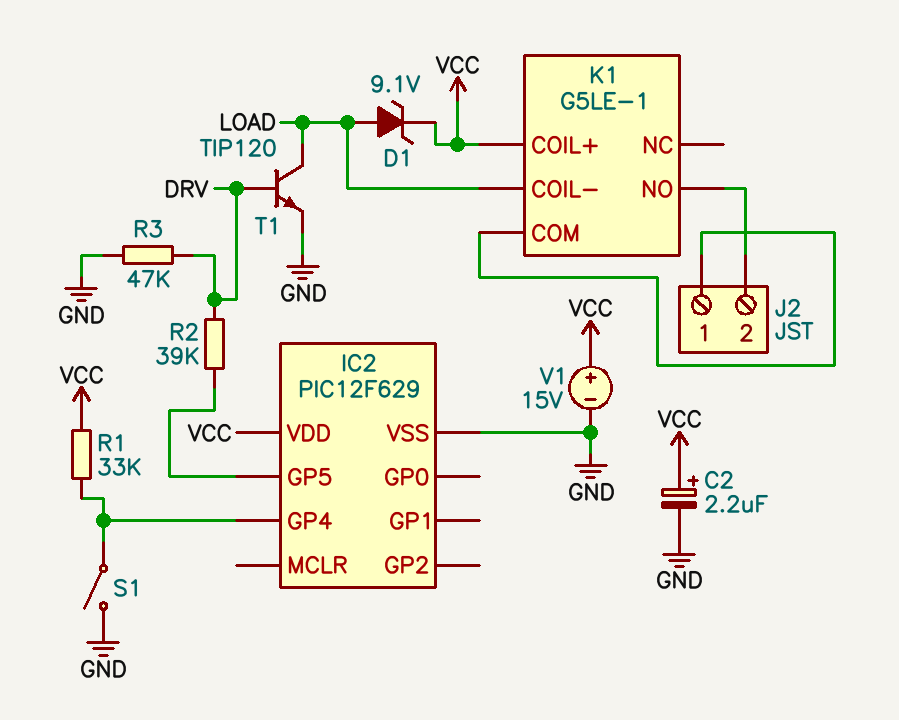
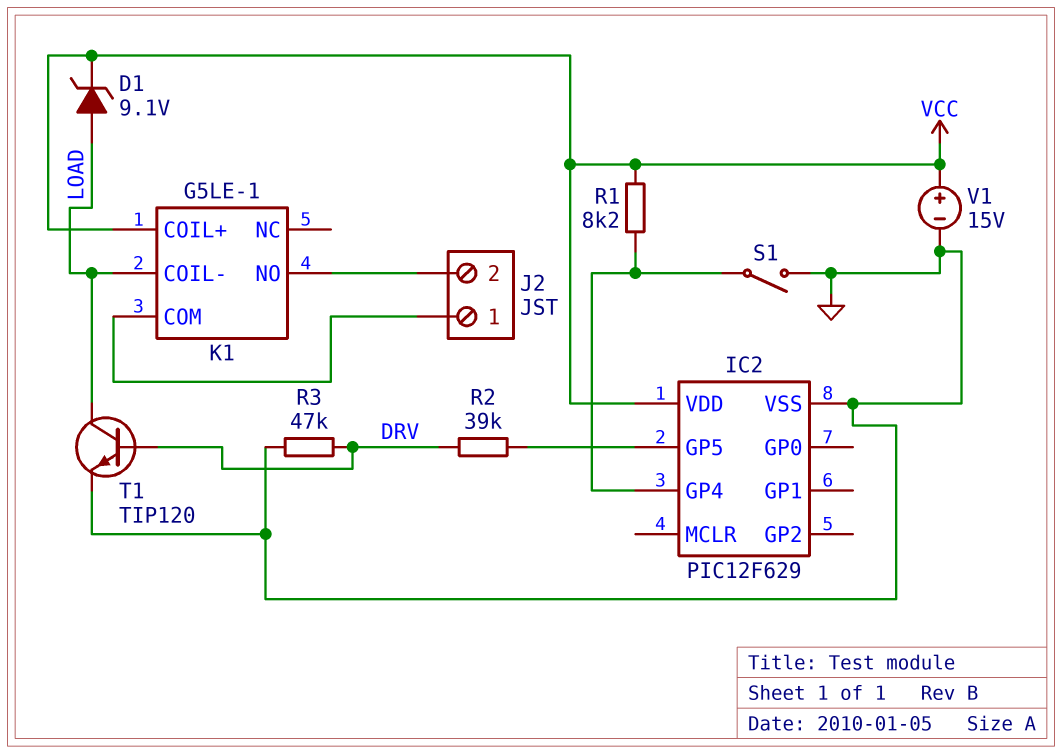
C2: 2.2uF (plus VCC, minus GND) -> none
R1: 33k (IC2/GP4, VCC) -> 8.2k (IC2/GP4, VCC)

